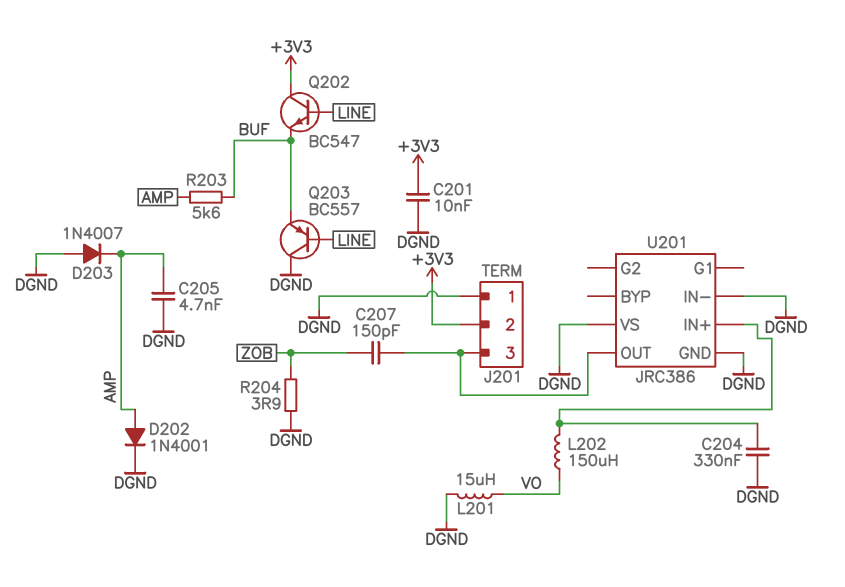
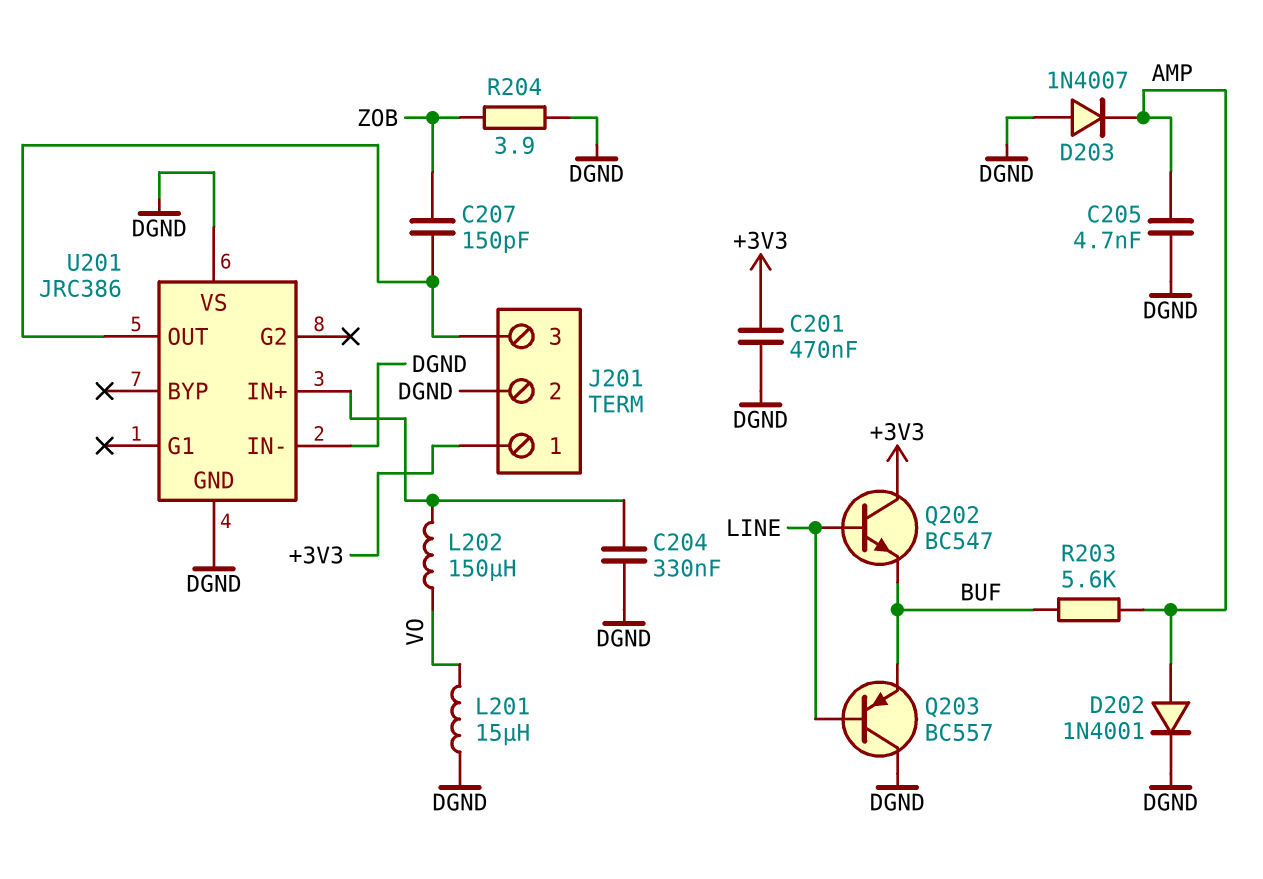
C201: 10nF (+3V3, DGND) -> 470nF (+3V3, DGND)
J201 pin 1: DGND -> +3V3
J201 pin 2: +3V3 -> DGND

